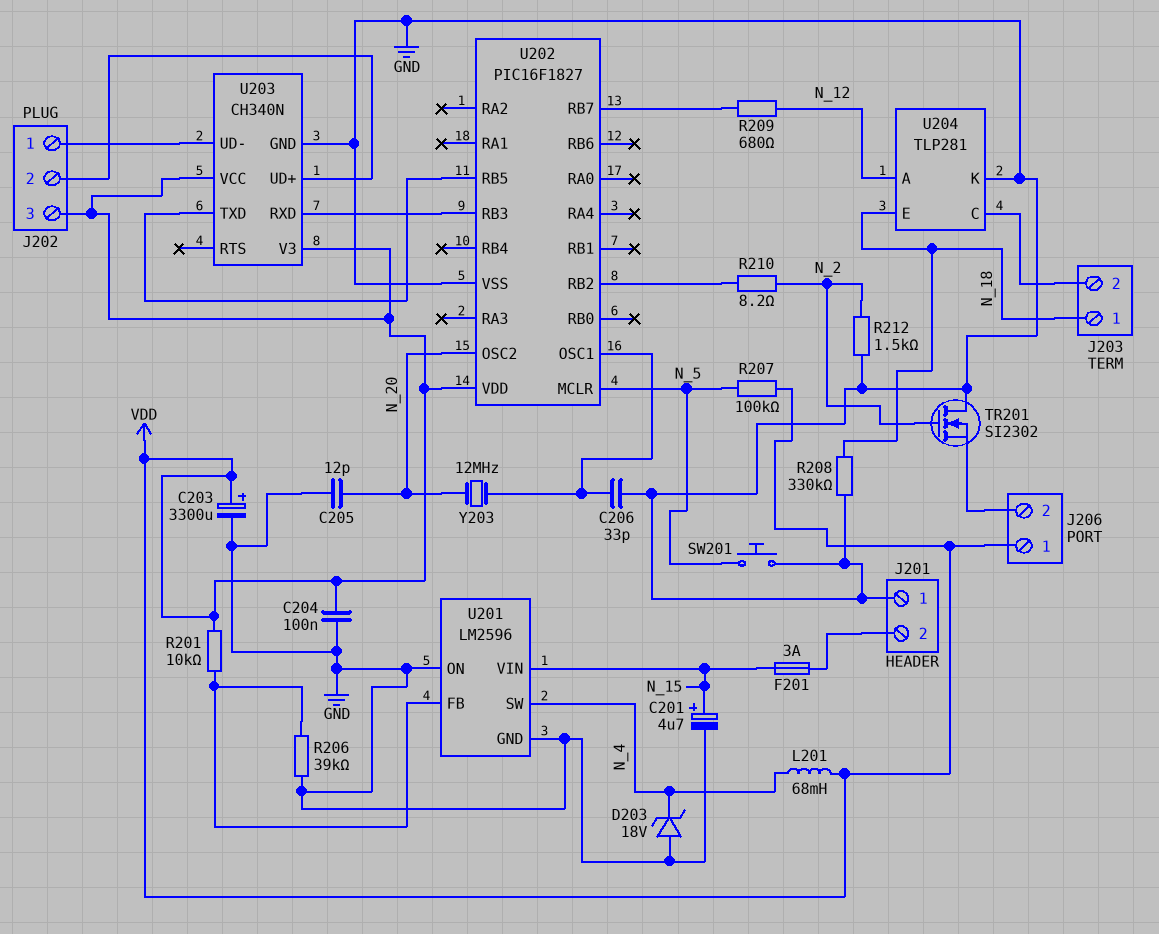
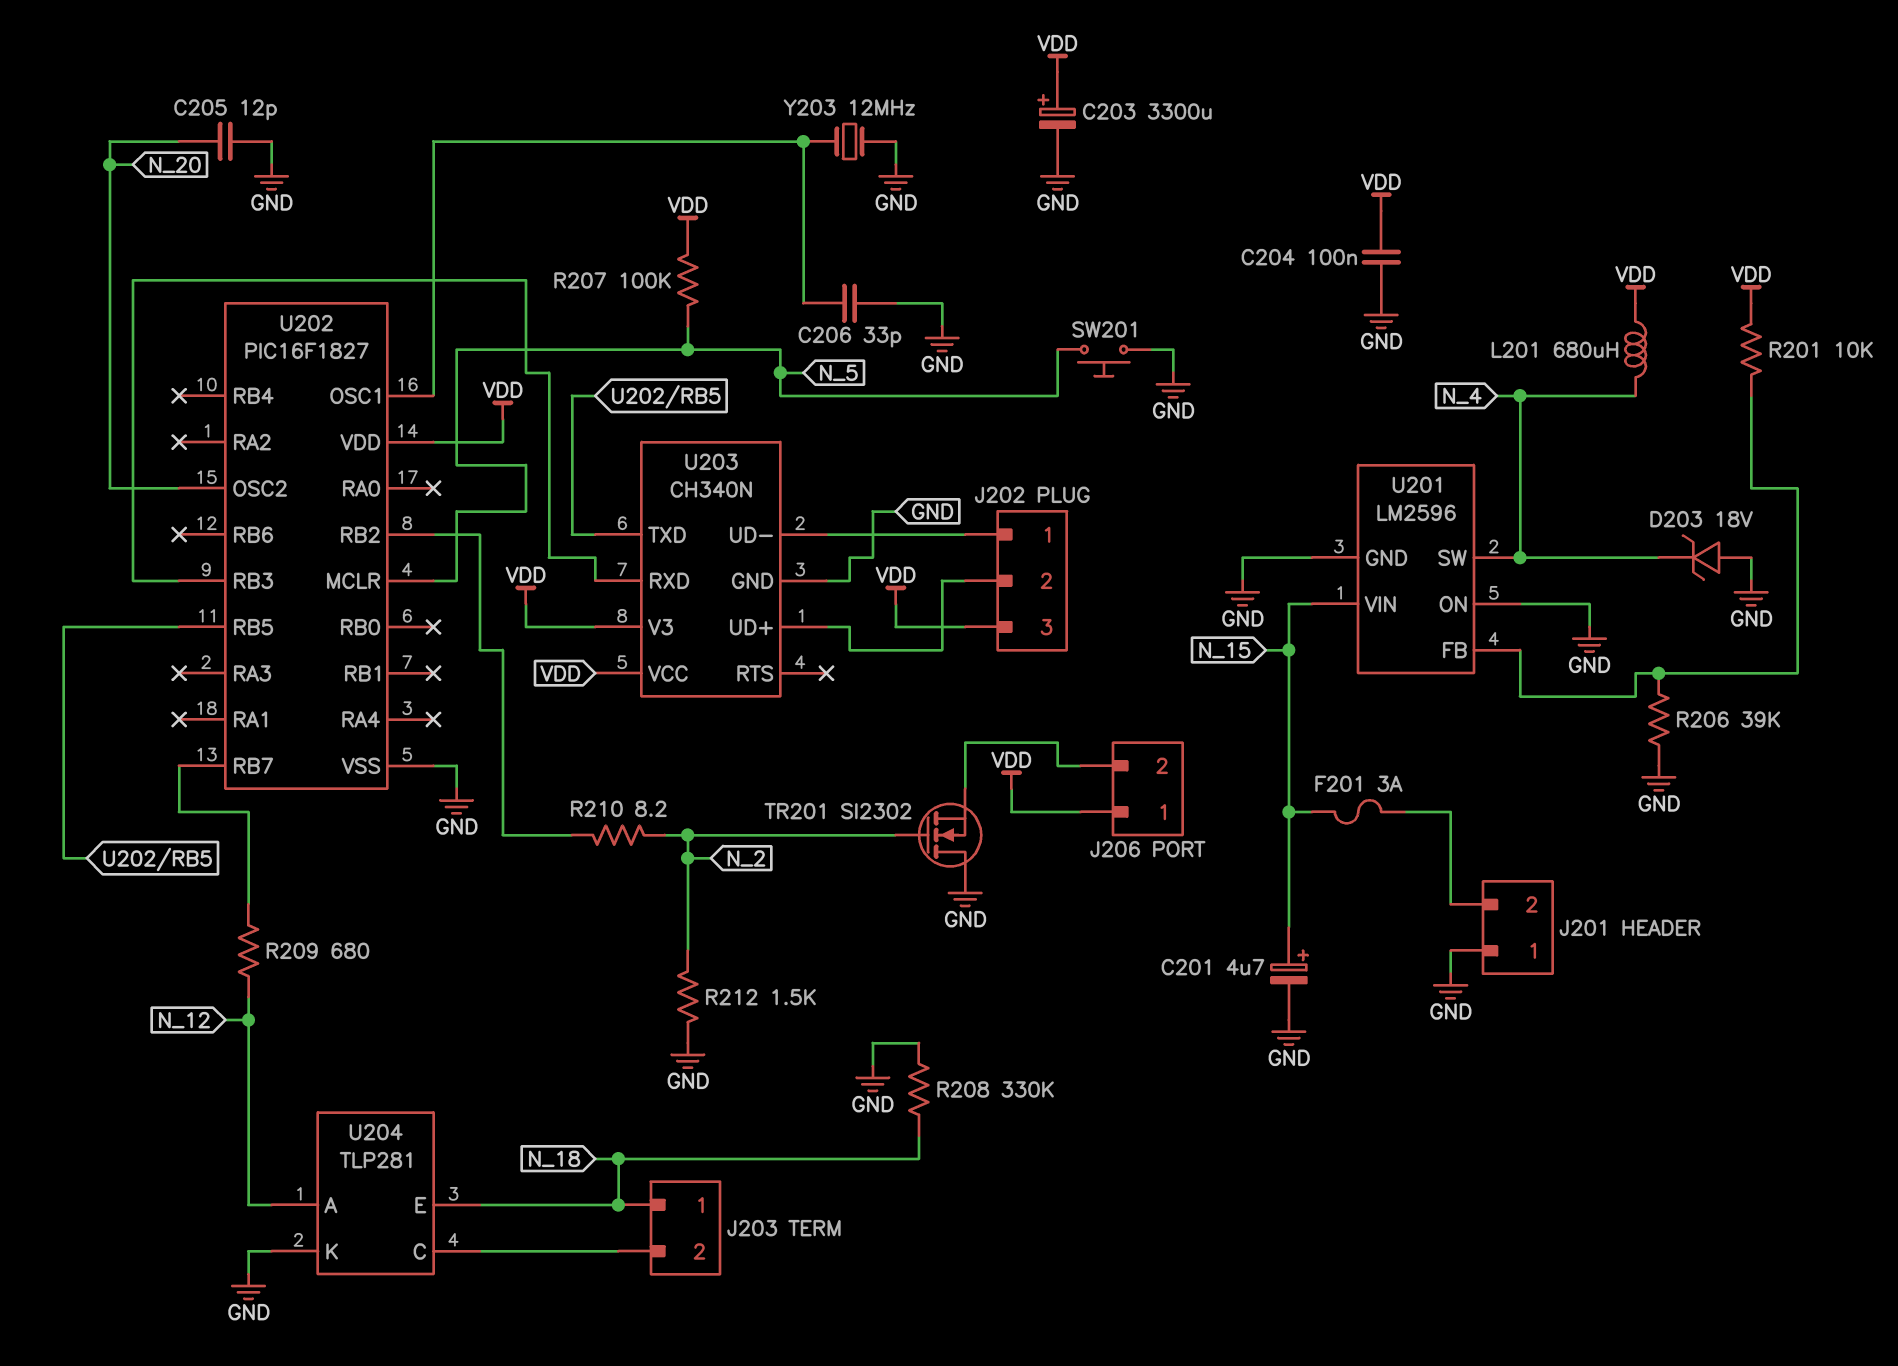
L201: 68mH (N_4, VDD) -> 680uH (N_4, VDD)
Y203: 12MHz (N_20, U202/OSC1) -> 12MHz (GND, U202/OSC1)

